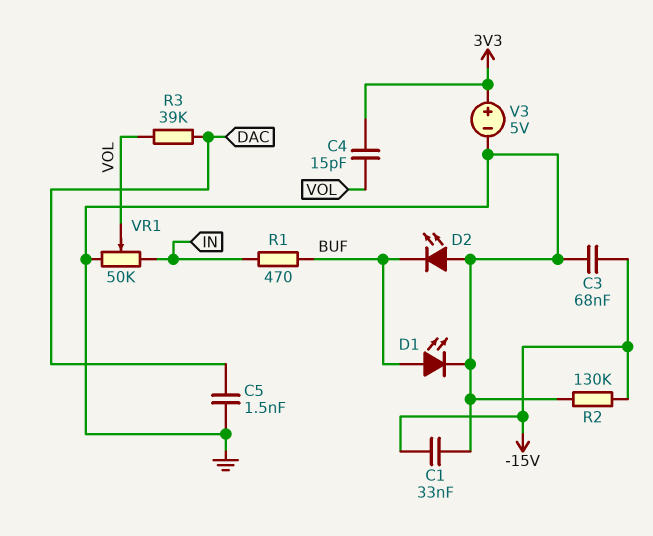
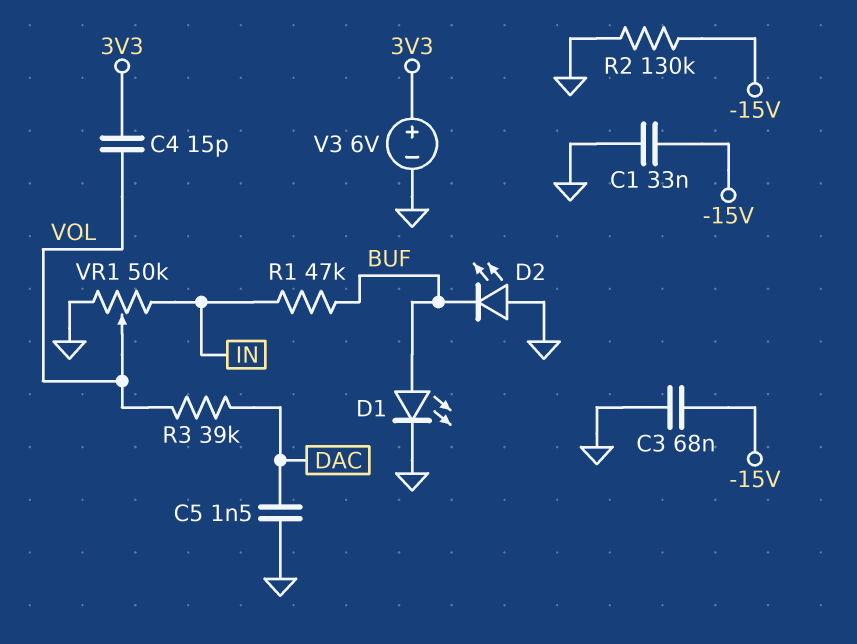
R1: 470 (BUF, IN) -> 47k (BUF, IN)
V3: 5V (plus 3V3, minus GND) -> 6V (plus 3V3, minus GND)

